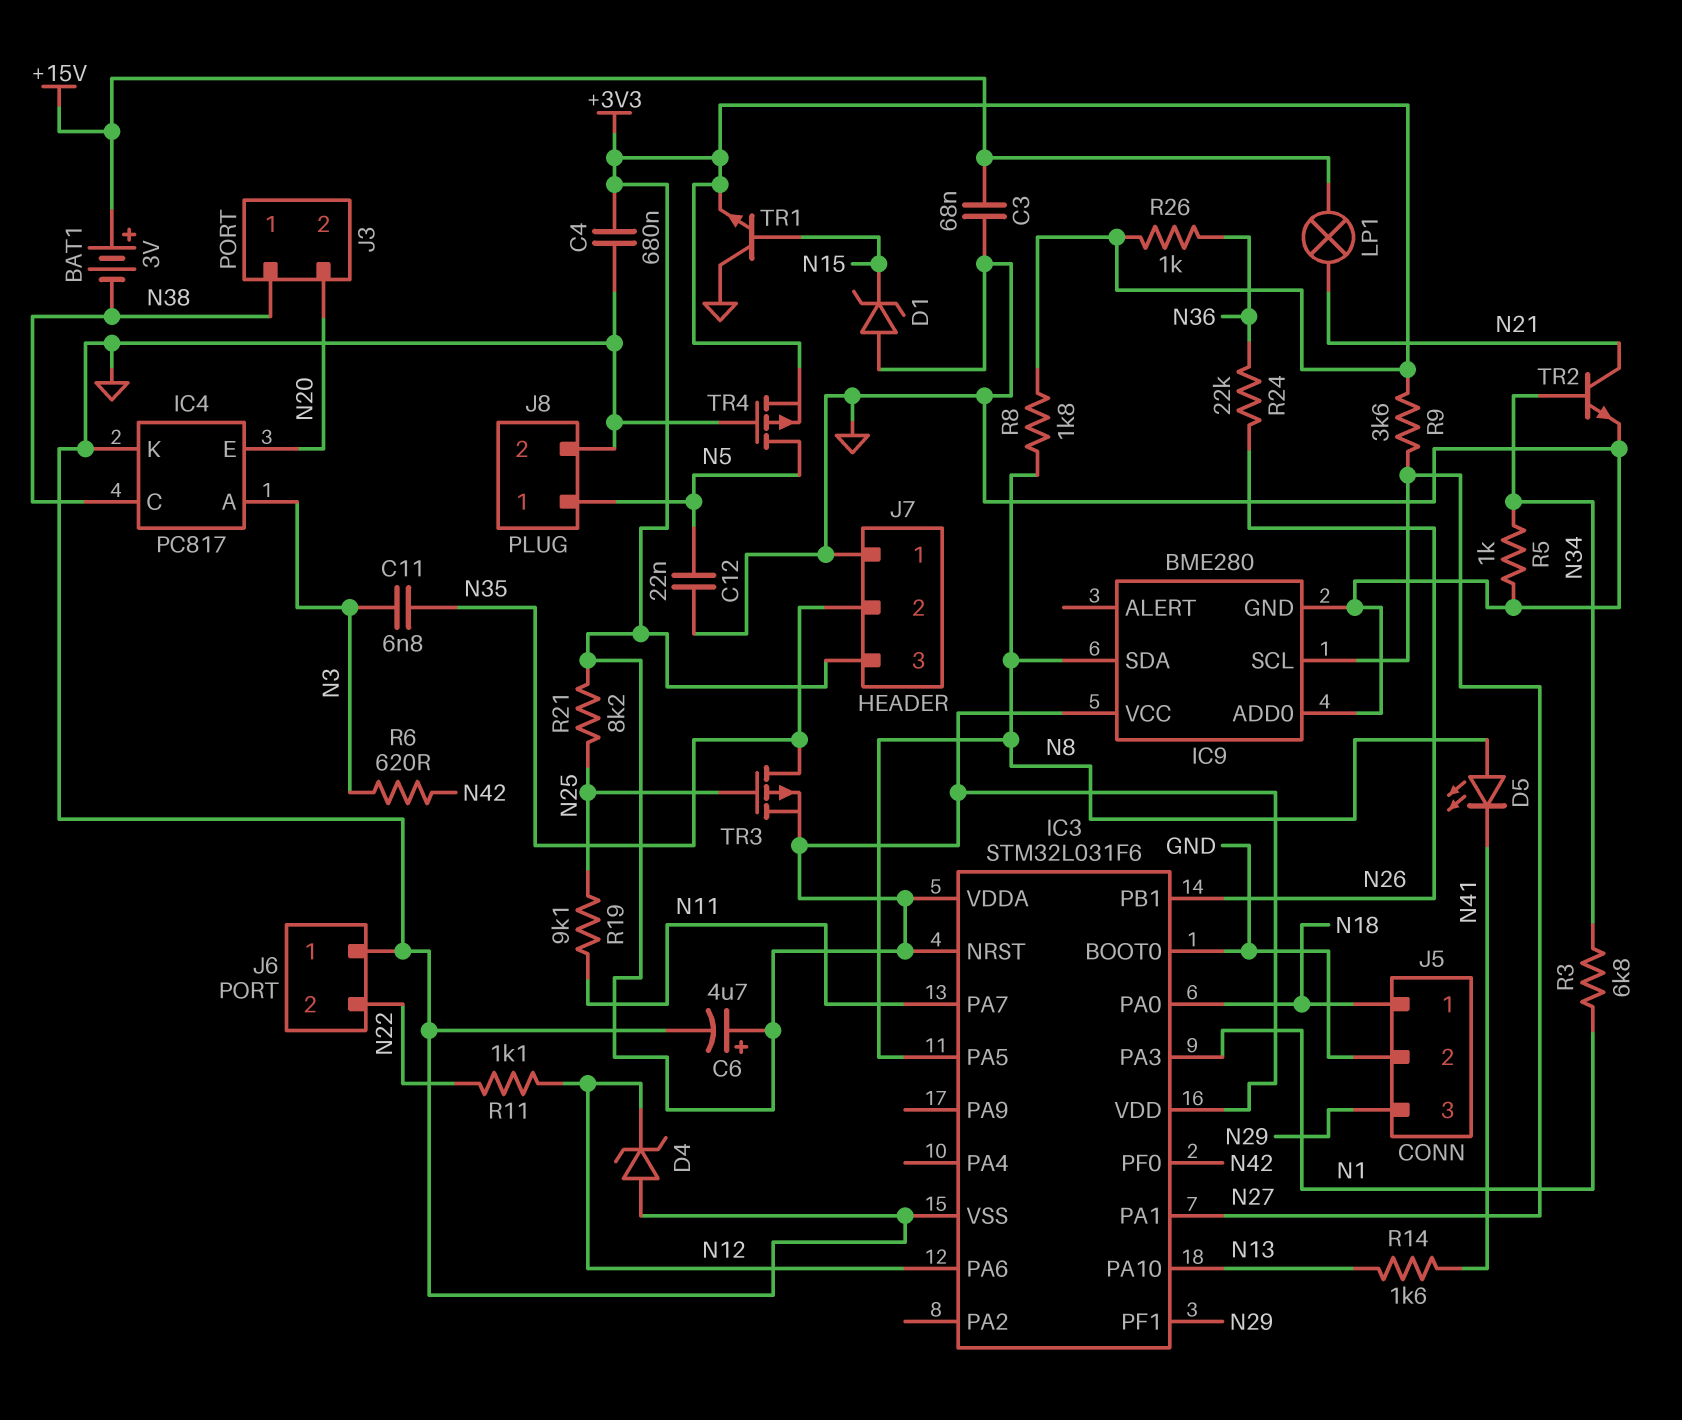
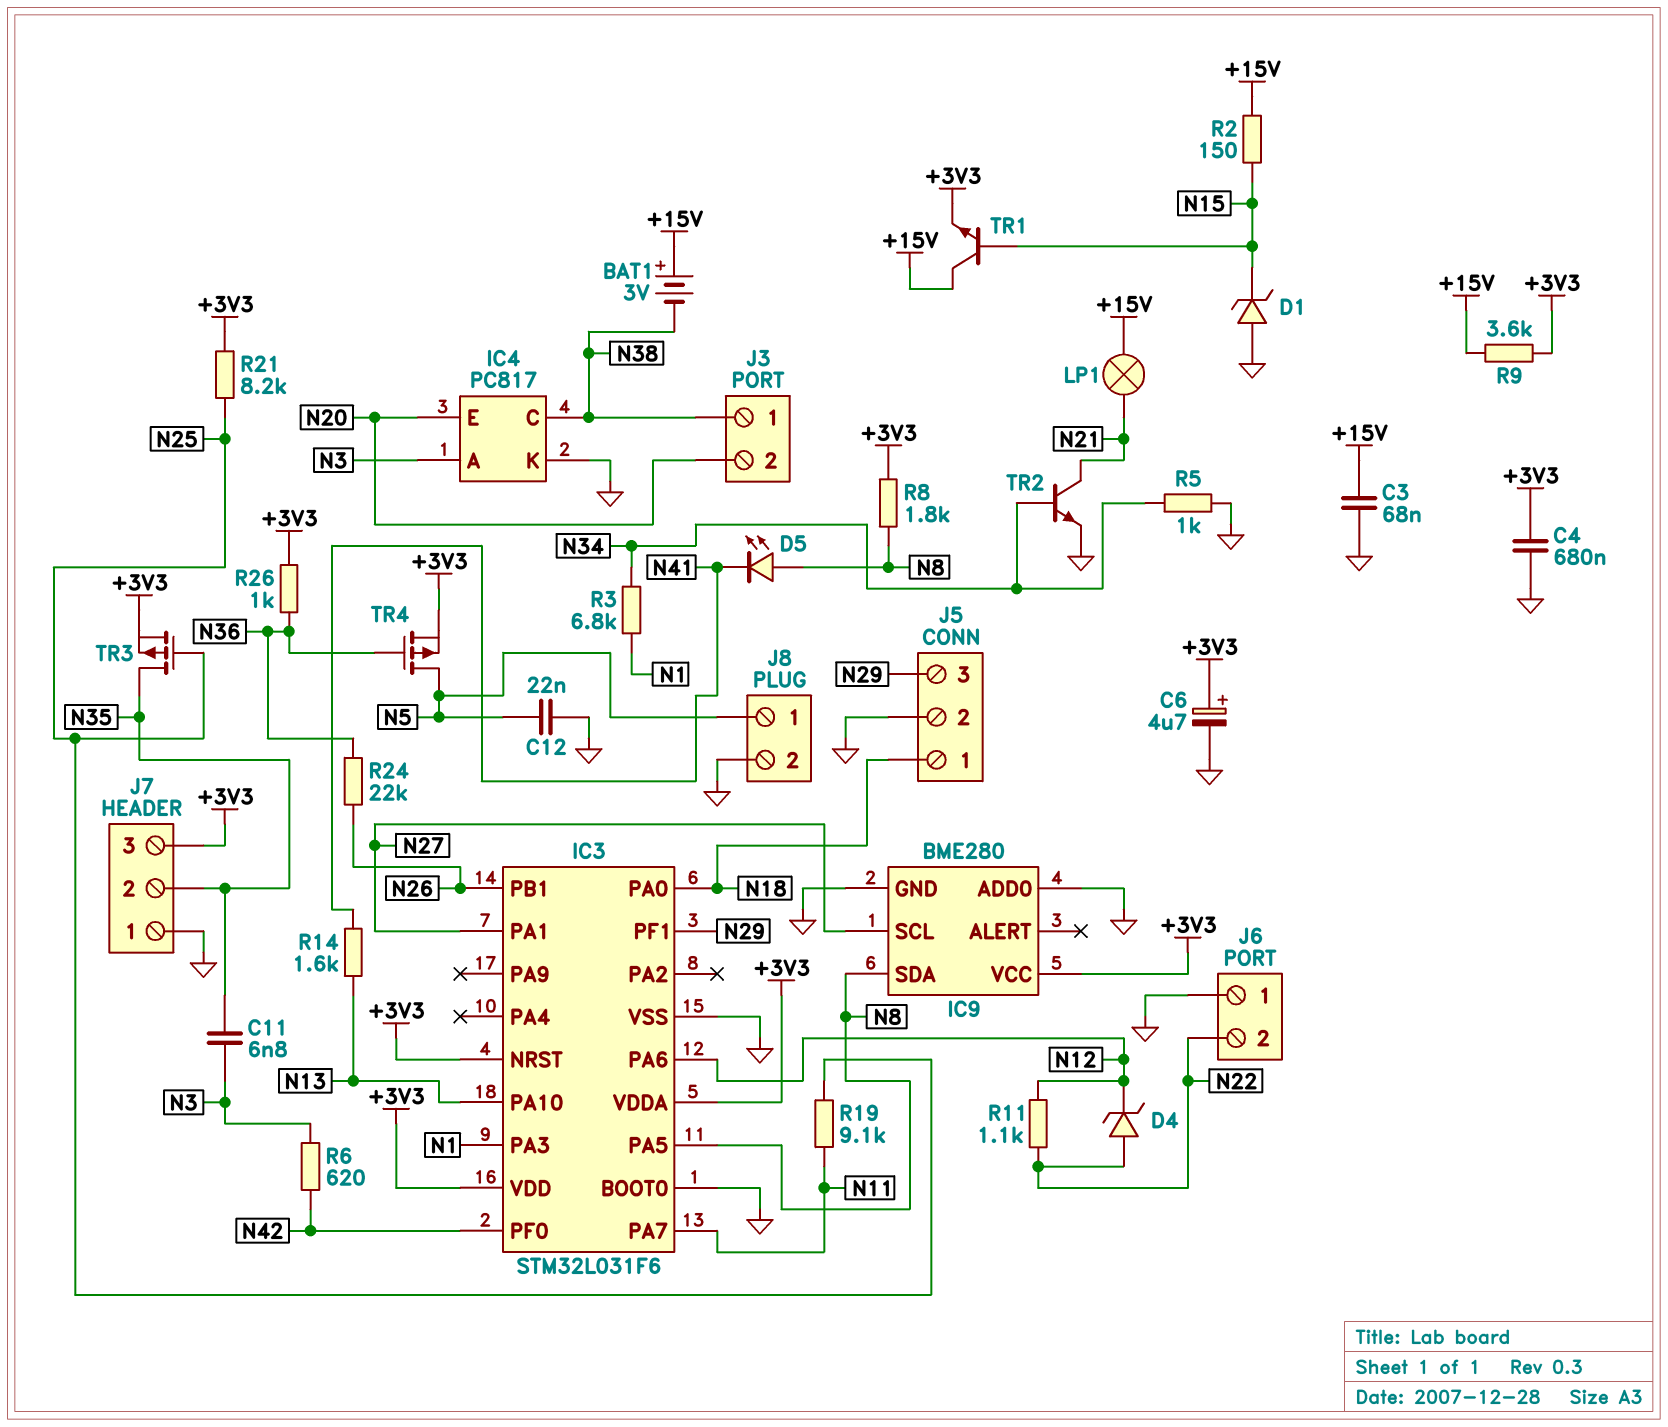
D4: zener (A GND, K N12) -> zener (A N22, K N12)
R2: none -> 150 (+15V, N15)
R9: 3.6k (+3V3, N27) -> 3.6k (+3V3, +15V)
TR1: NPN (B N15, C GND, E +3V3) -> NPN (B N15, C +15V, E +3V3)
TR4: PMOS (G GND, D N5, S +3V3) -> PMOS (G N36, D N5, S +3V3)

